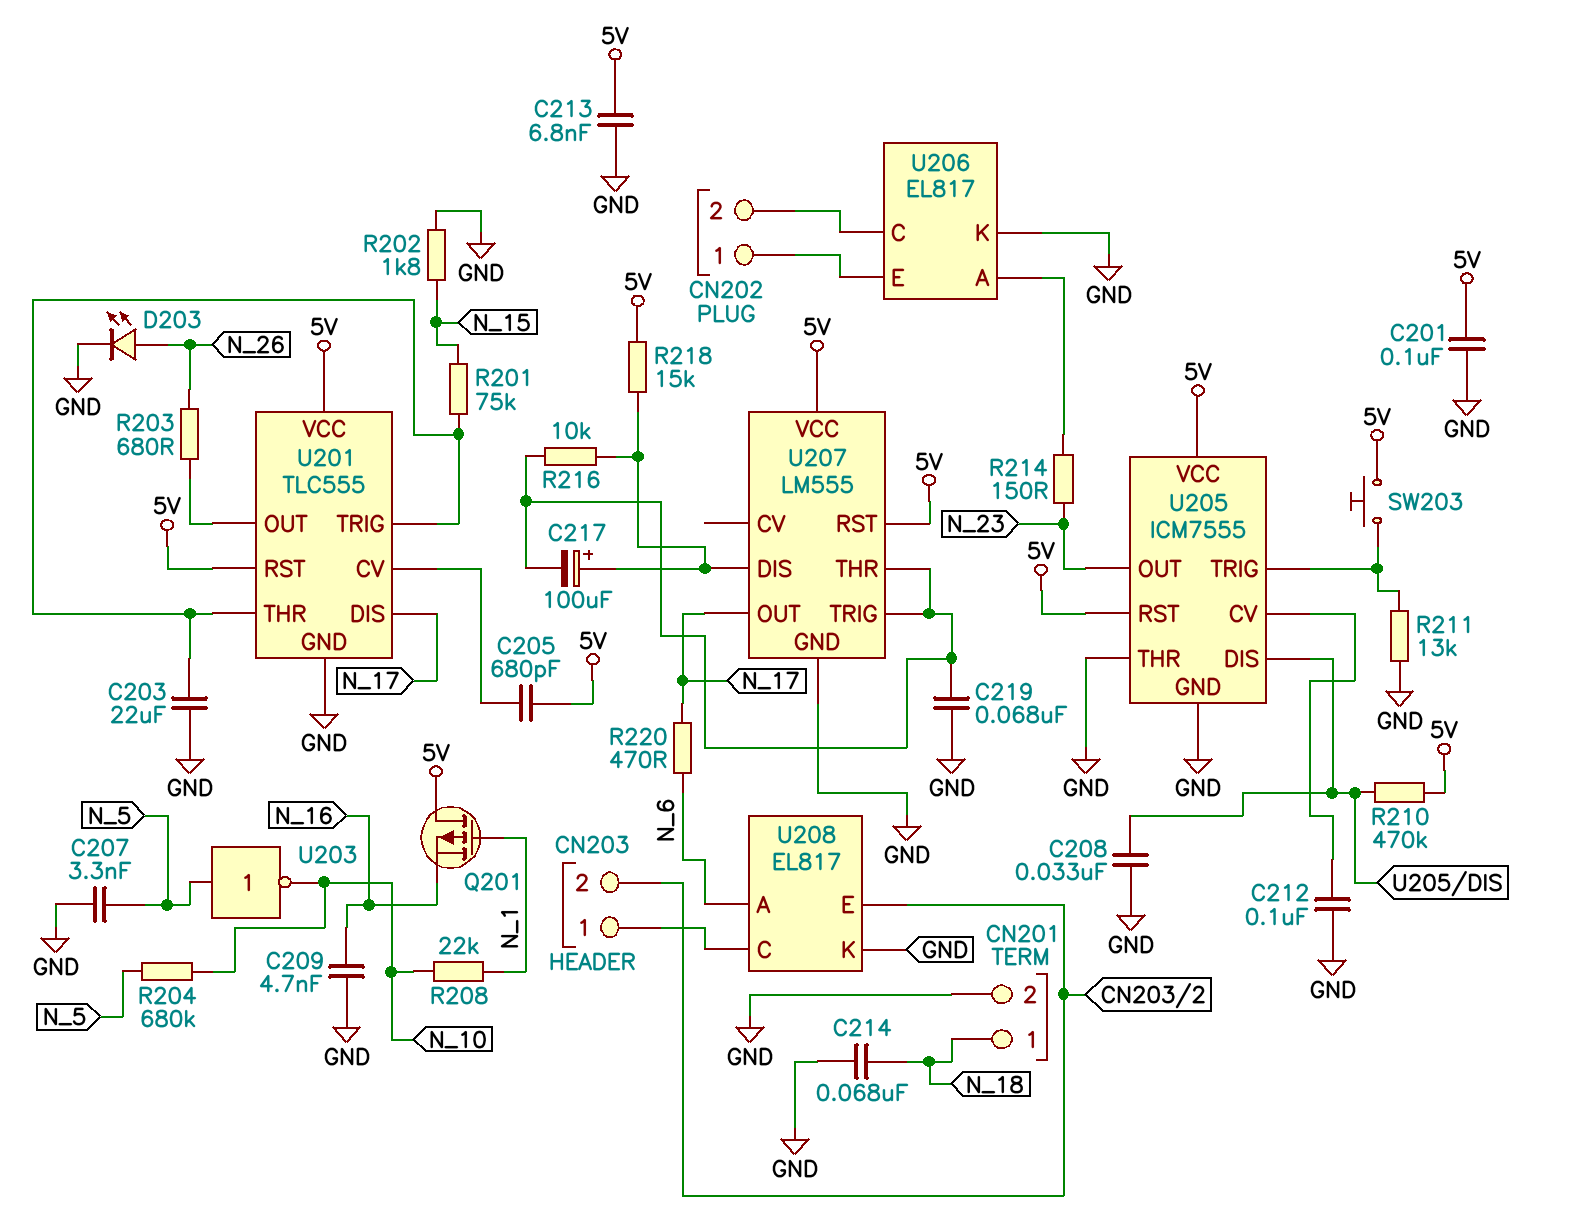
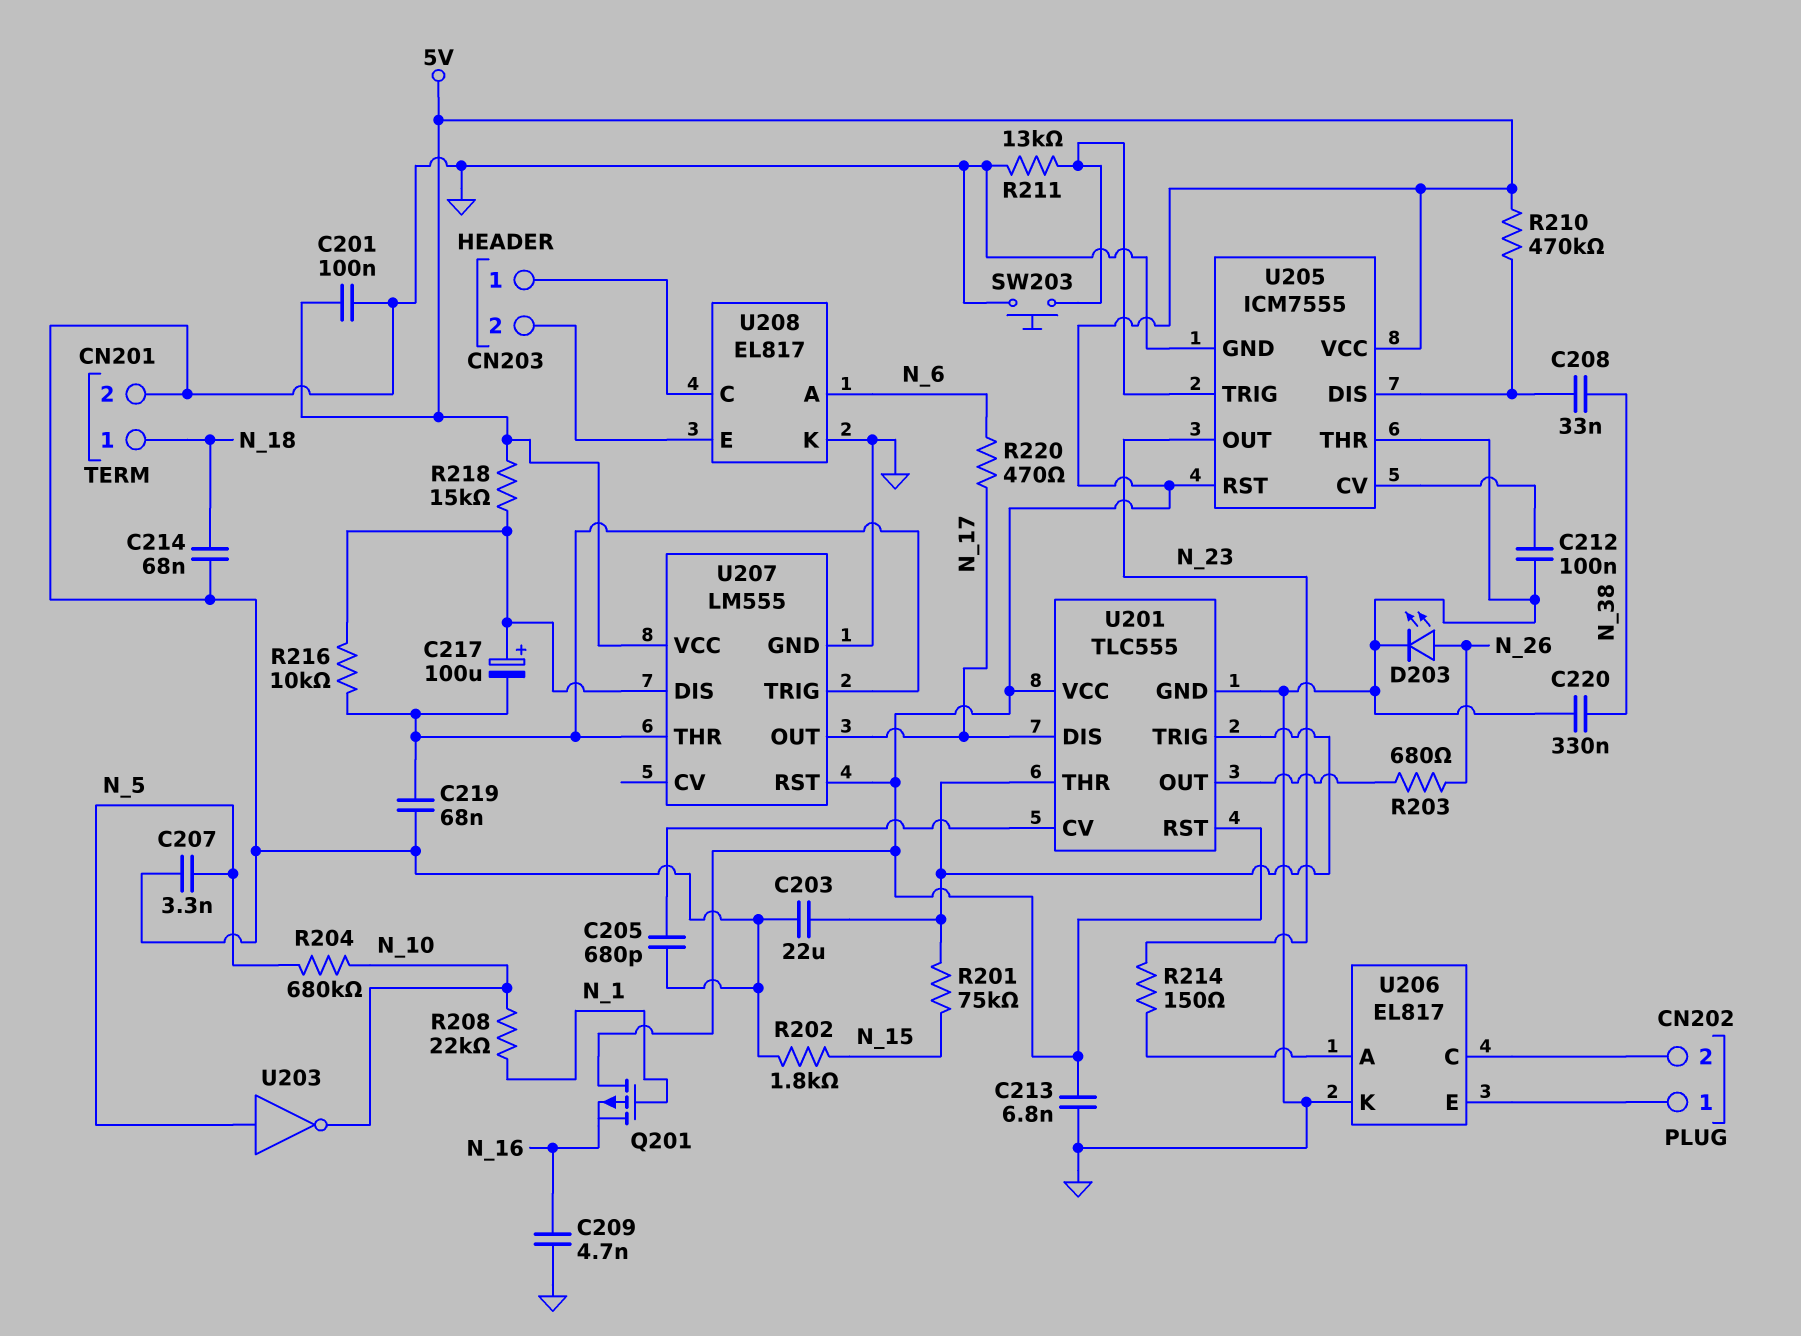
C205: 680pF (5V, U201/CV) -> 680pF (GND, U201/CV)
C208: 33nF (GND, U205/DIS) -> 33nF (N_38, U205/DIS)
C220: none -> 330nF (GND, N_38)
SW203: button (5V, U205/TRIG) -> button (GND, U205/TRIG)

